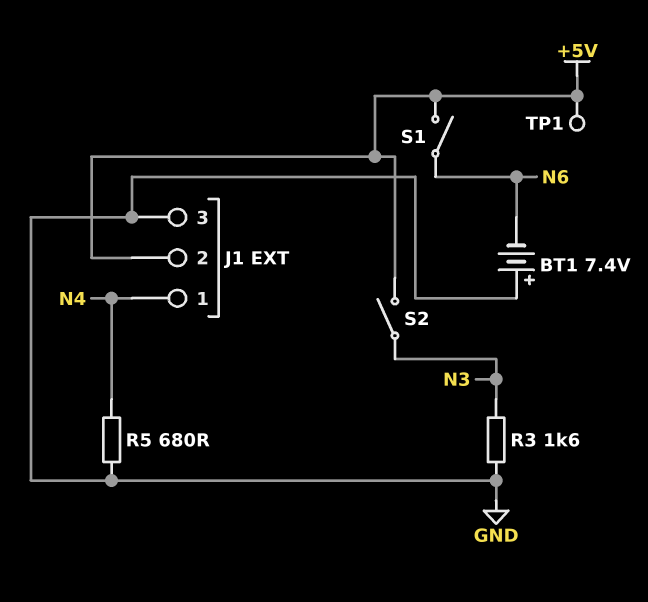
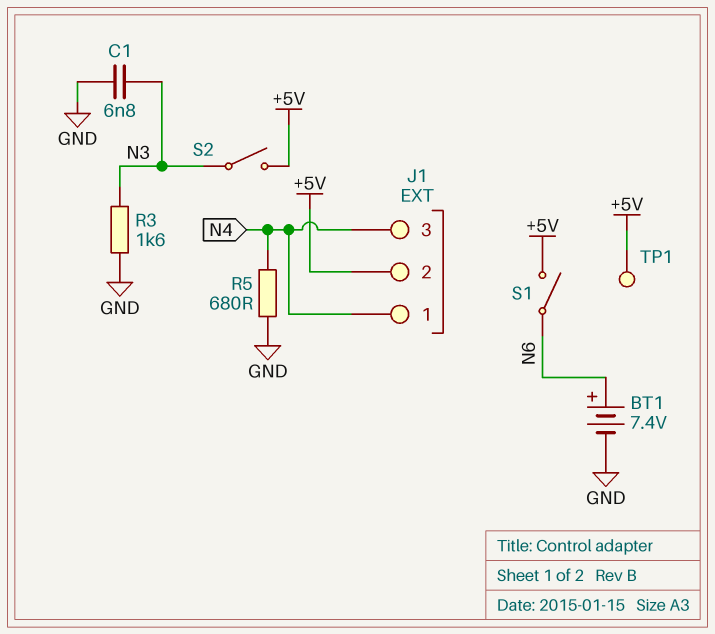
BT1: 7.4V (plus GND, minus N6) -> 7.4V (plus N6, minus GND)
C1: none -> 6.8nF (GND, N3)
J1 pin 3: GND -> N4

